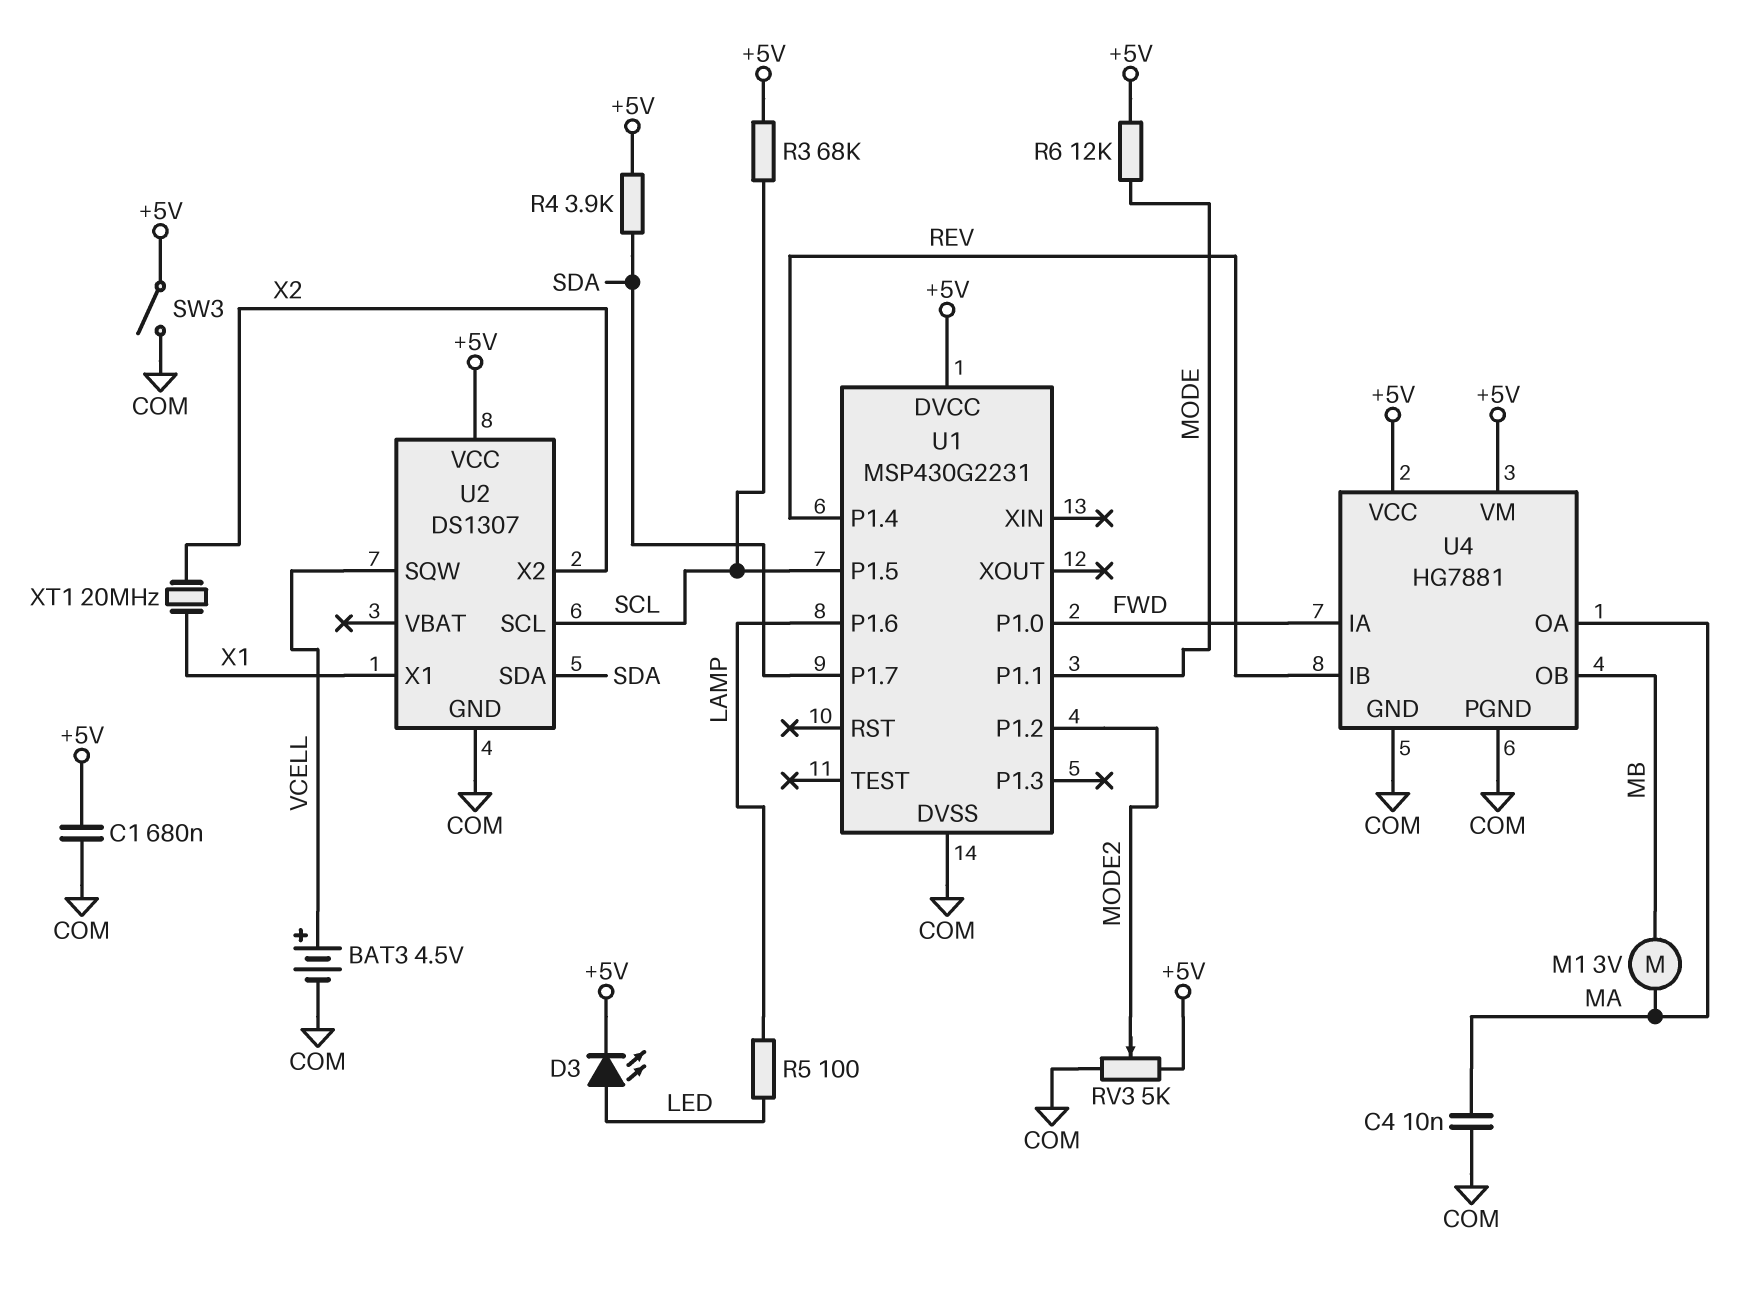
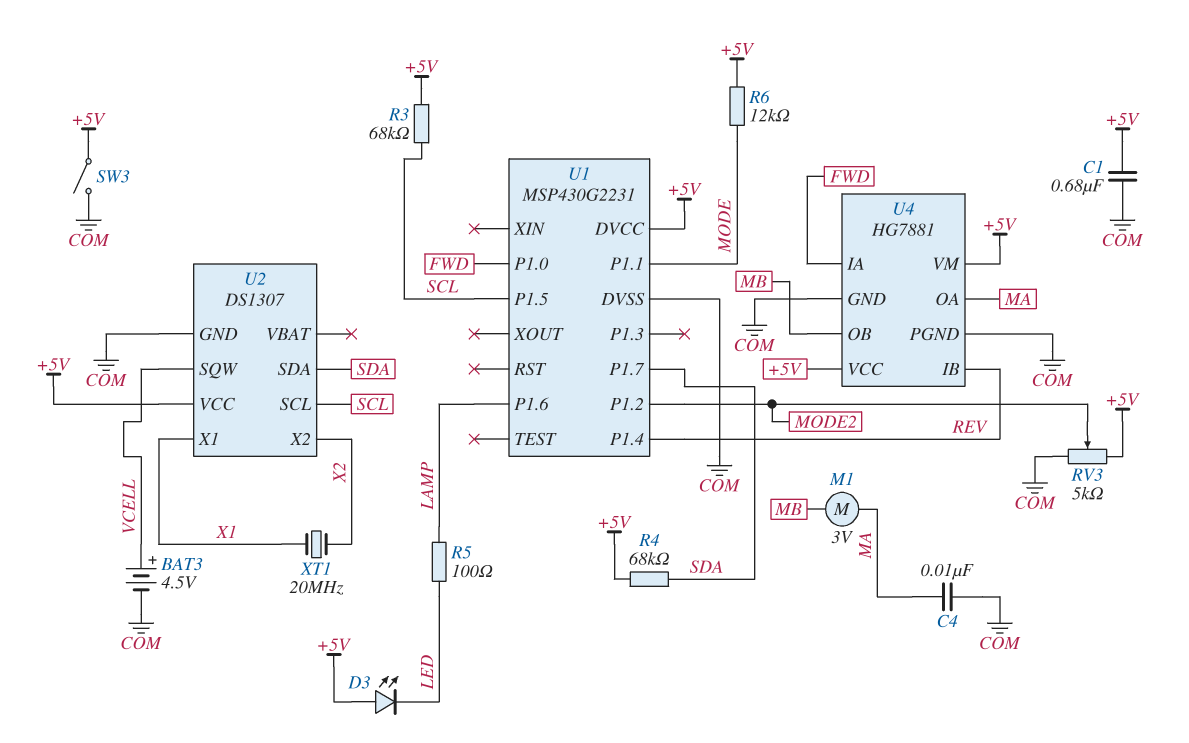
D3: LED (A LED, K +5V) -> LED (A +5V, K LED)
R4: 3.9k (+5V, SDA) -> 68k (+5V, SDA)

